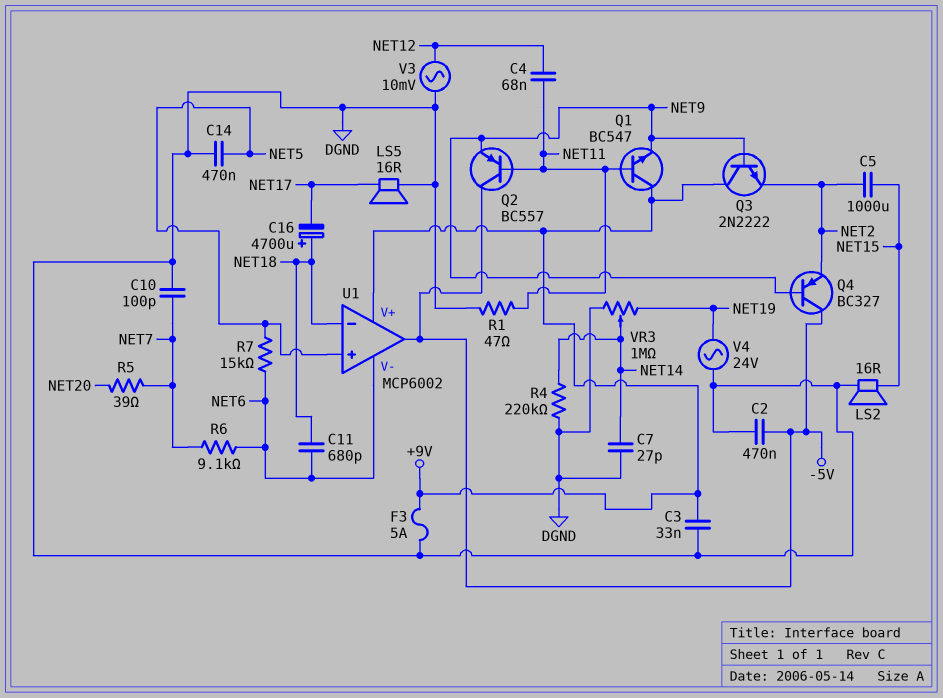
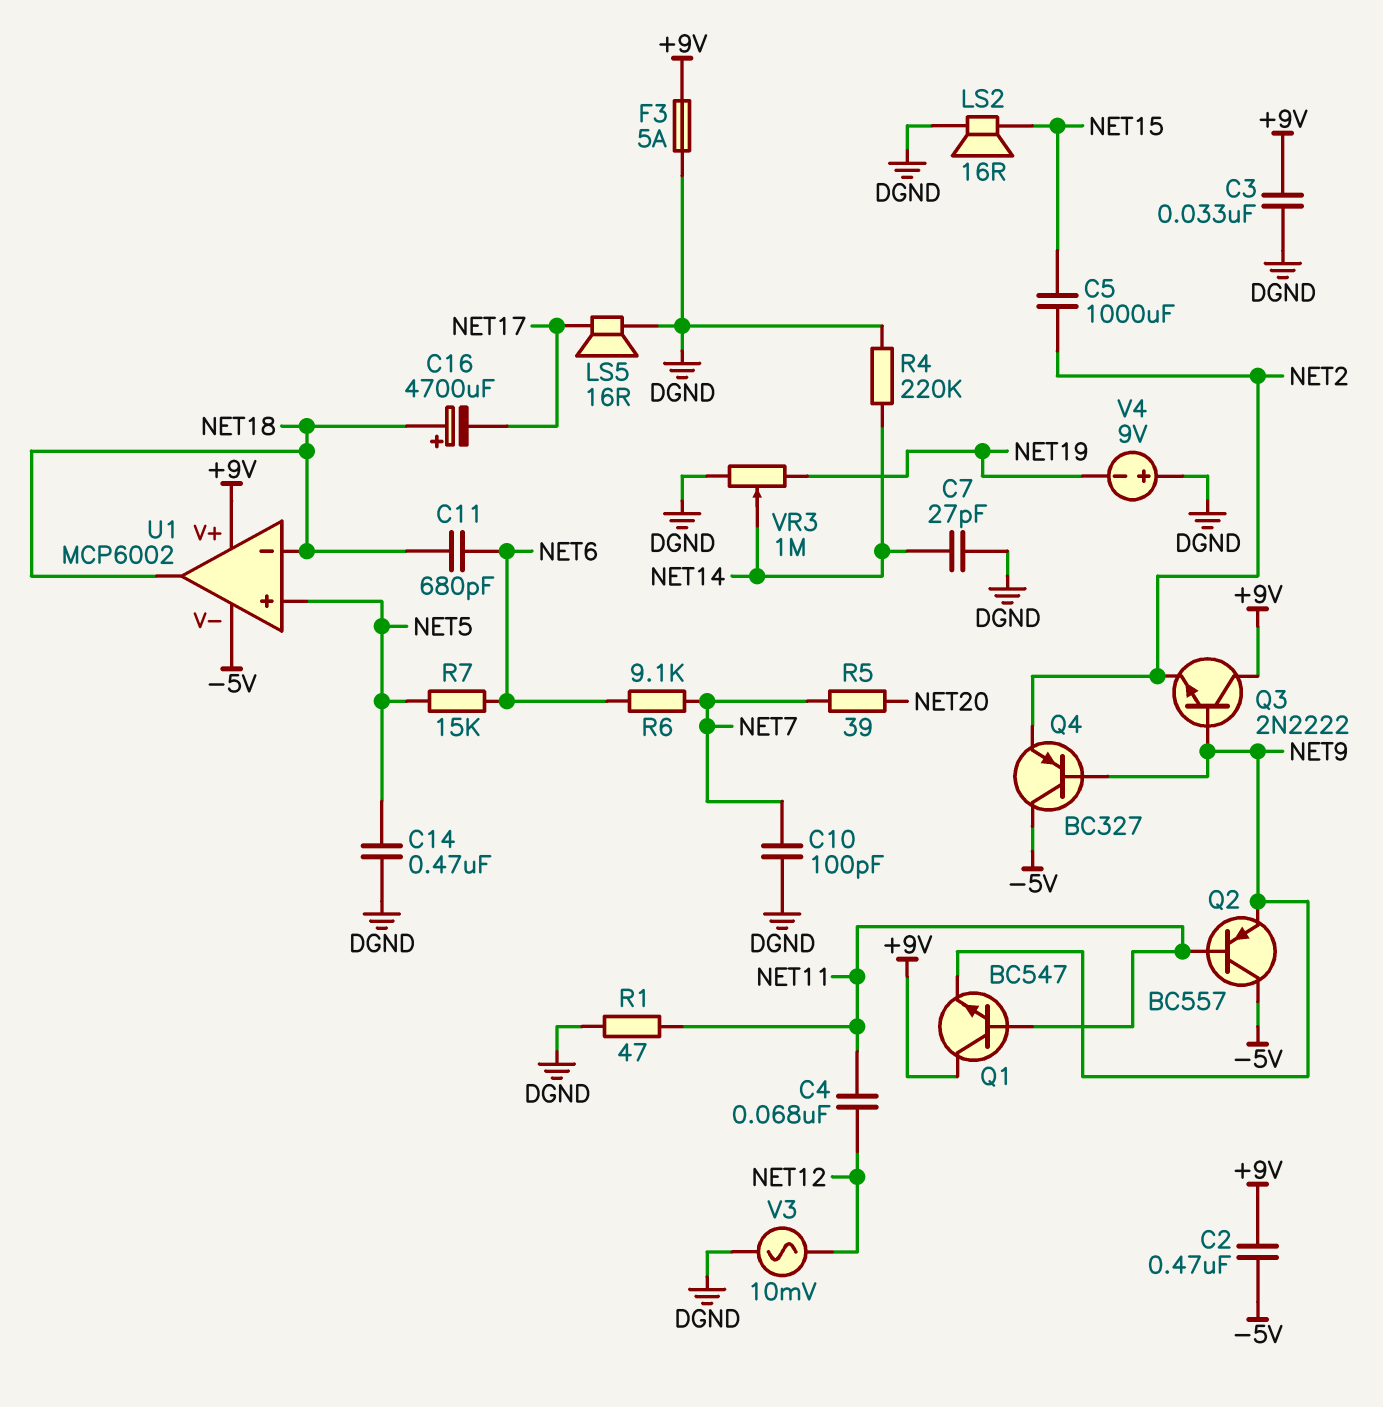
C2: 470nF (-5V, DGND) -> 470nF (+9V, -5V)
U1 pin V-: NET6 -> -5V
U1 pin out: -5V -> NET18
V4: AC 24V (DGND, NET19) -> 9V (plus DGND, minus NET19)

